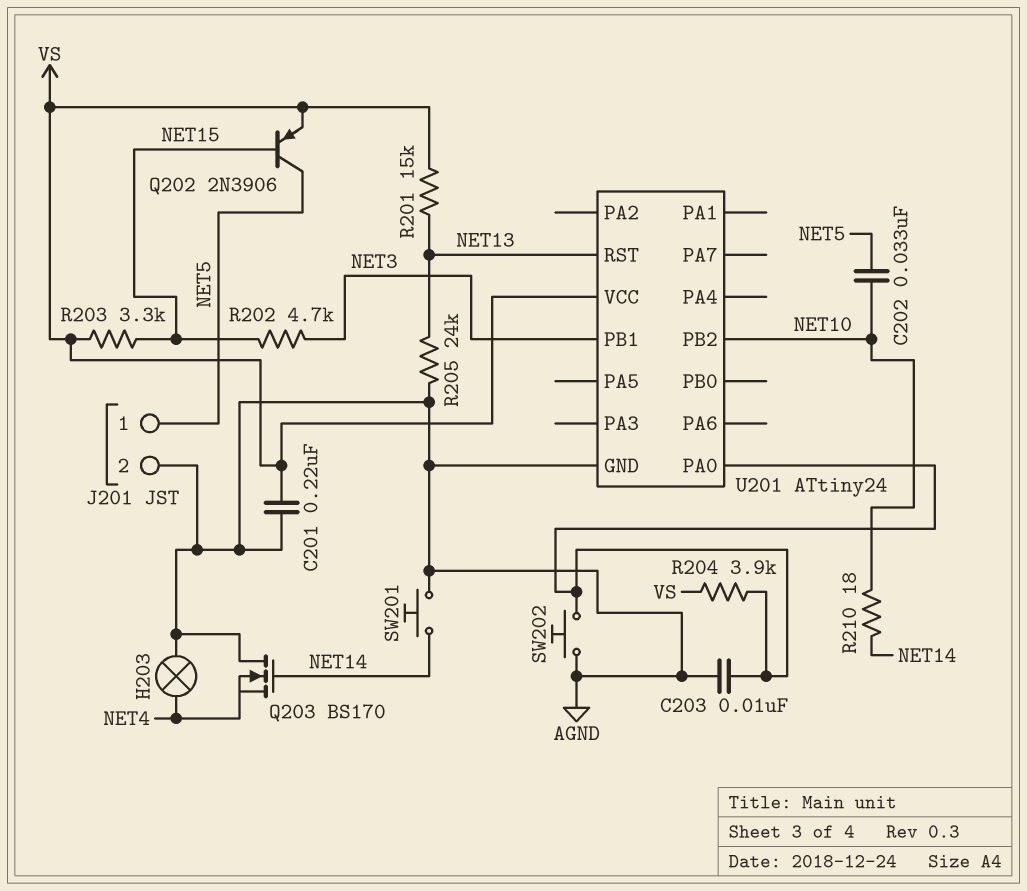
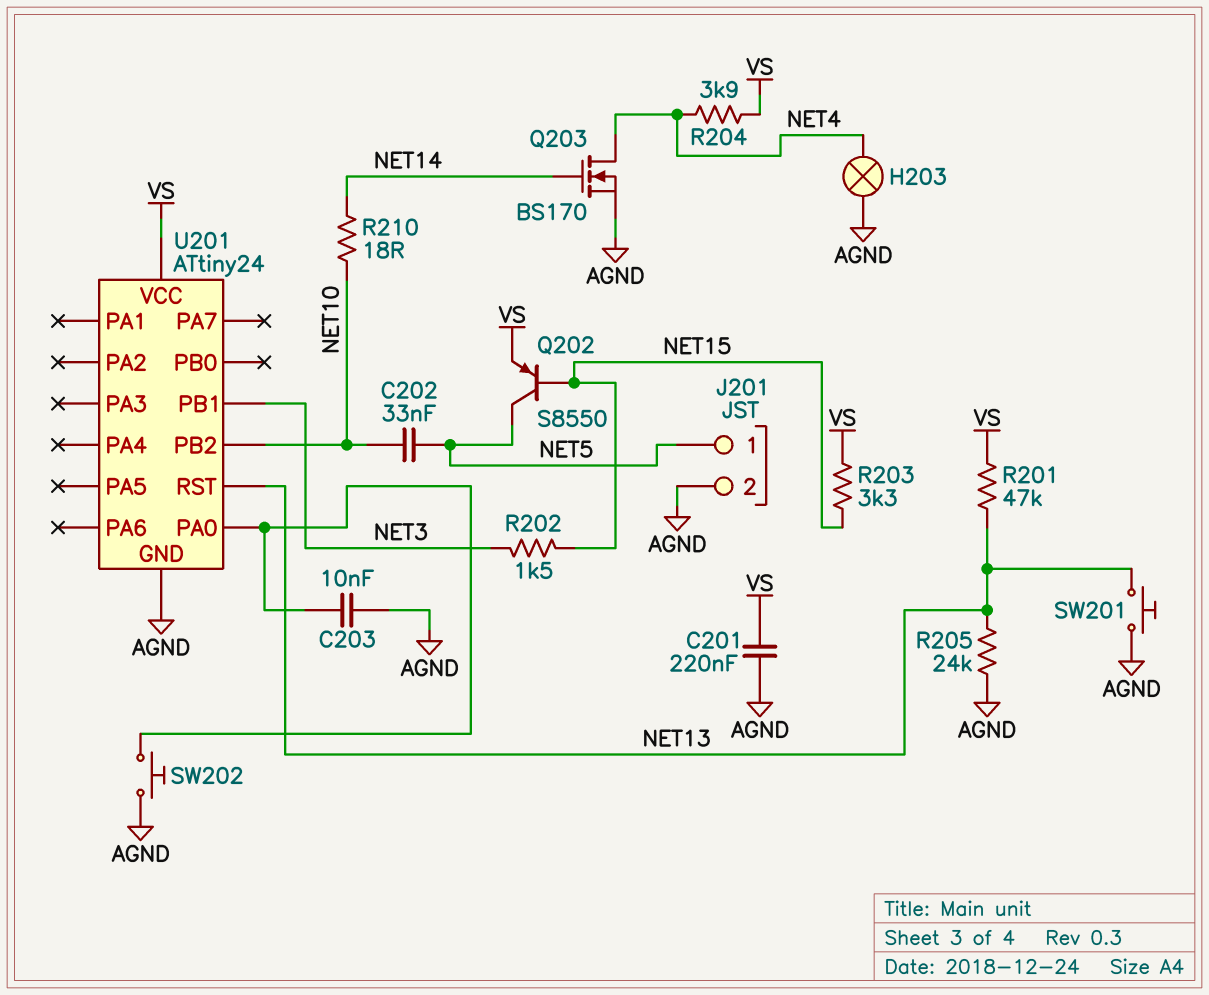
Q202: PNP 2N3906 (B NET15, C NET5, E VS) -> PNP S8550 (B NET15, C NET5, E VS)
Q203: NMOS BS170 (G NET14, D AGND, S NET4) -> NMOS BS170 (G NET14, D NET4, S AGND)
R201: 15k (NET13, VS) -> 47k (NET13, VS)
R202: 4.7k (NET3, NET15) -> 1.5k (NET3, NET15)
R204: 3.9k (U201/PA0, VS) -> 3.9k (NET4, VS)
SW201: button (AGND, NET14) -> button (AGND, NET13)

